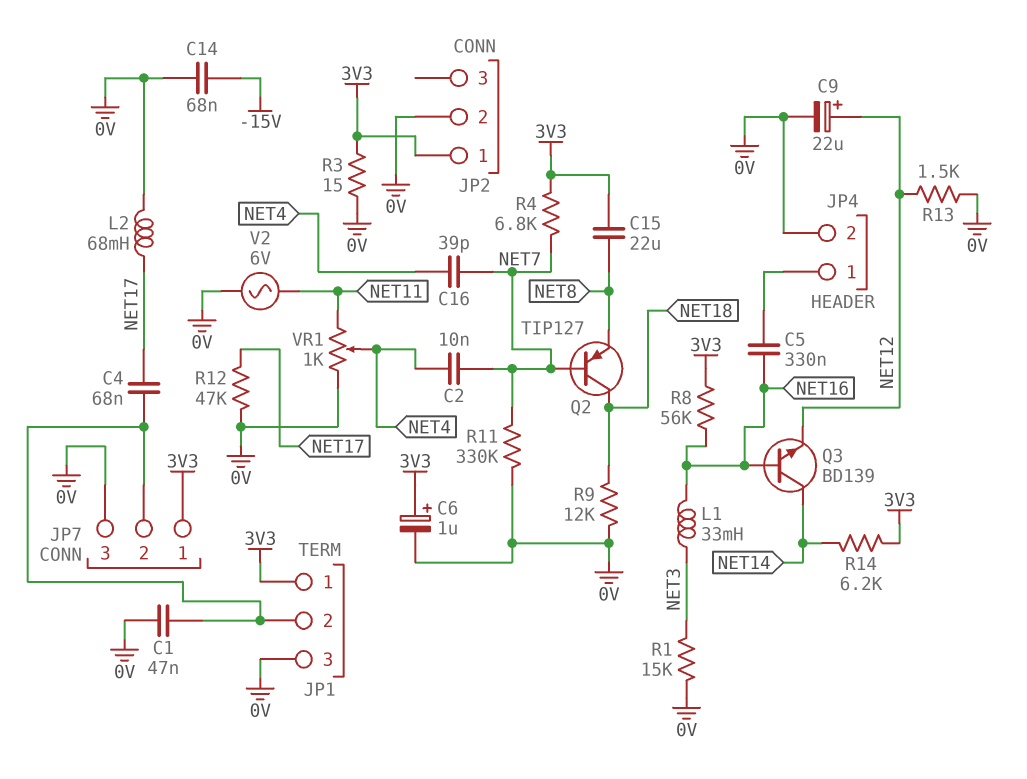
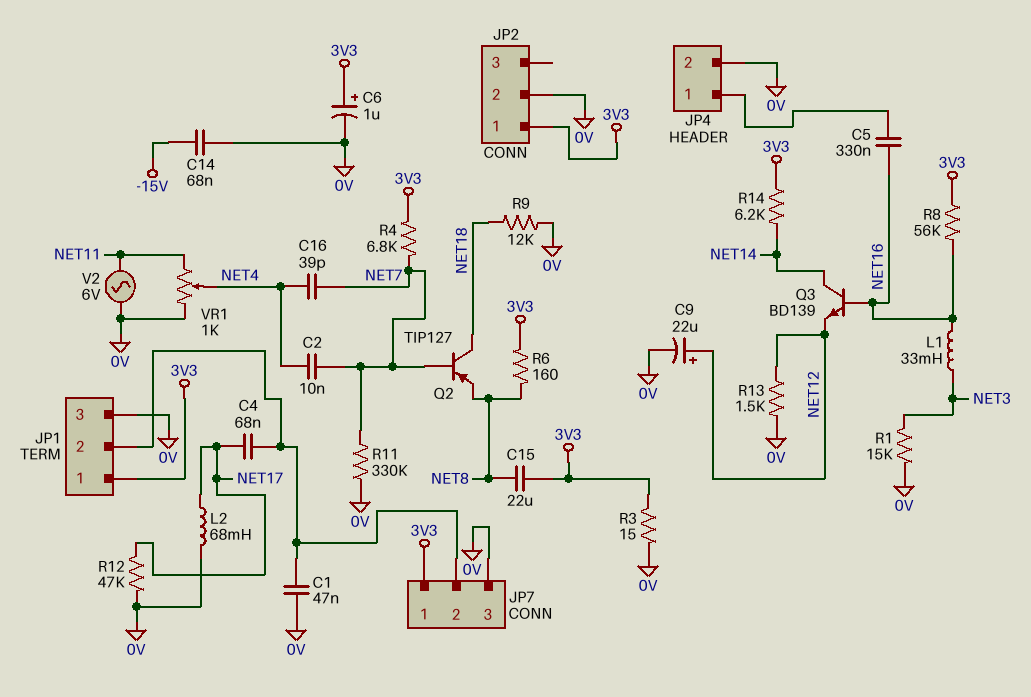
R6: none -> 160 (3V3, NET8)

